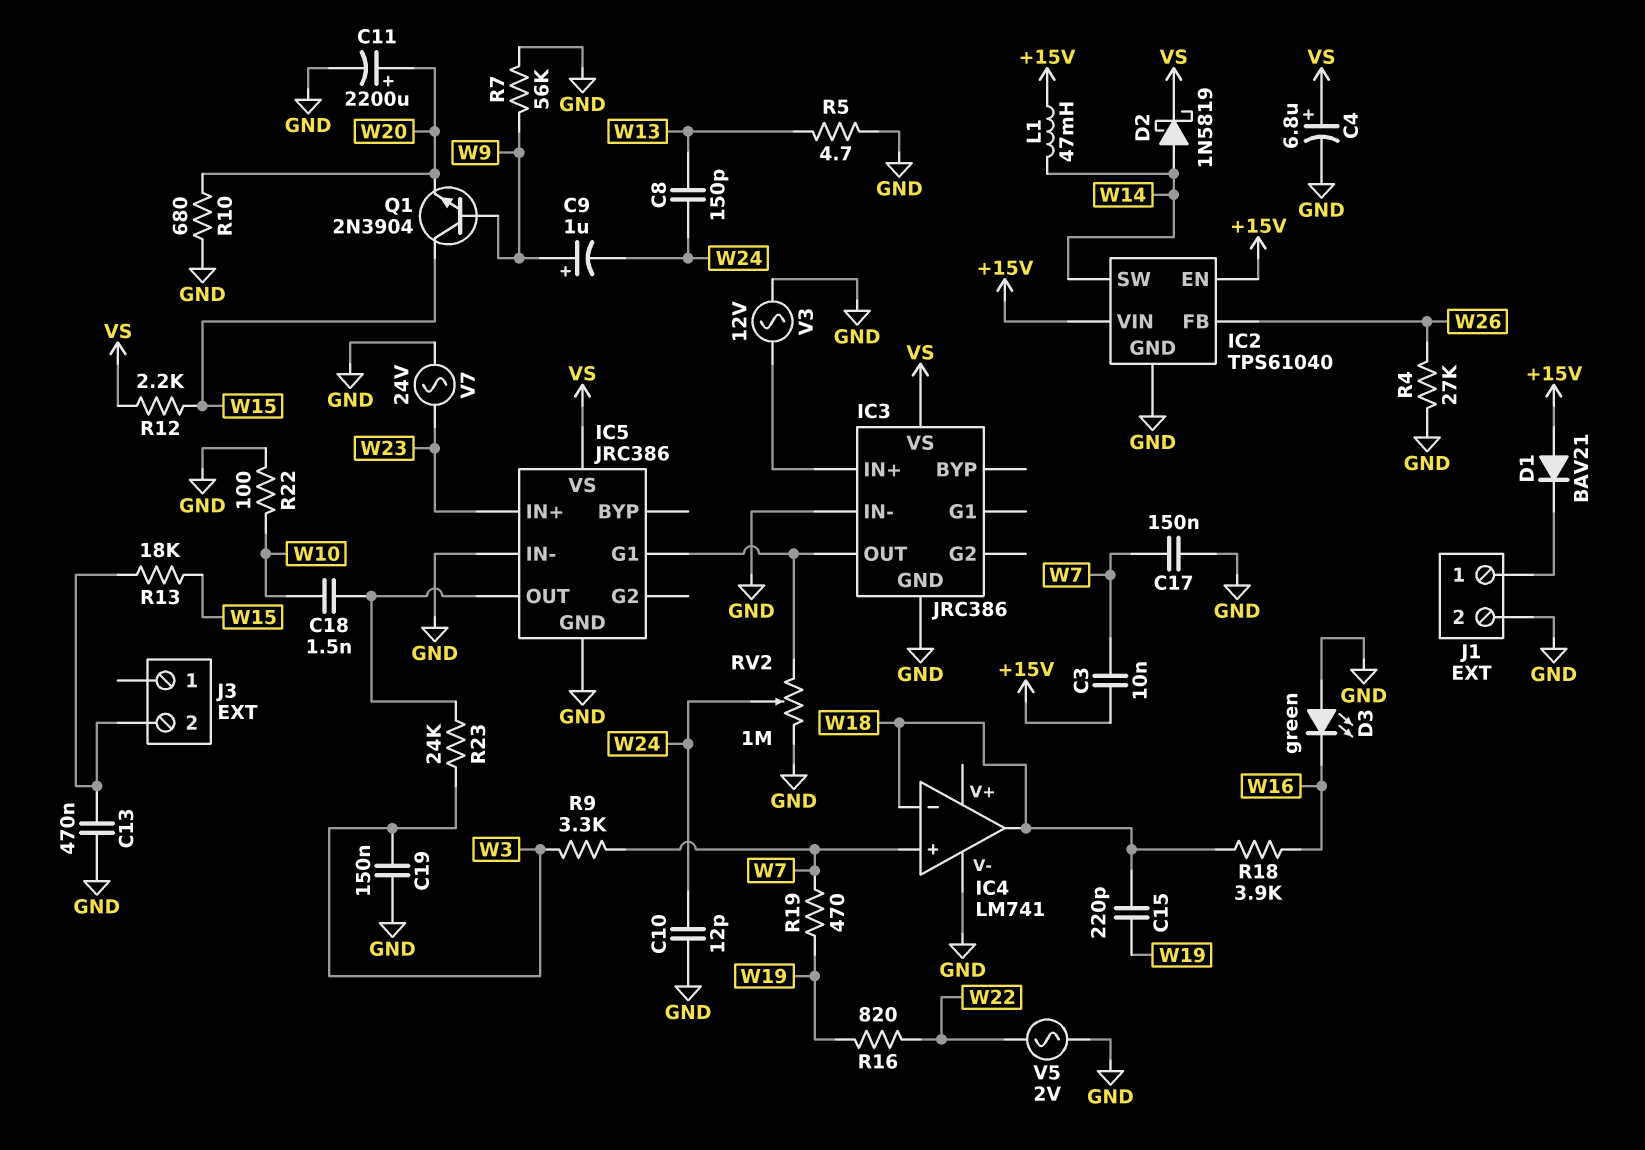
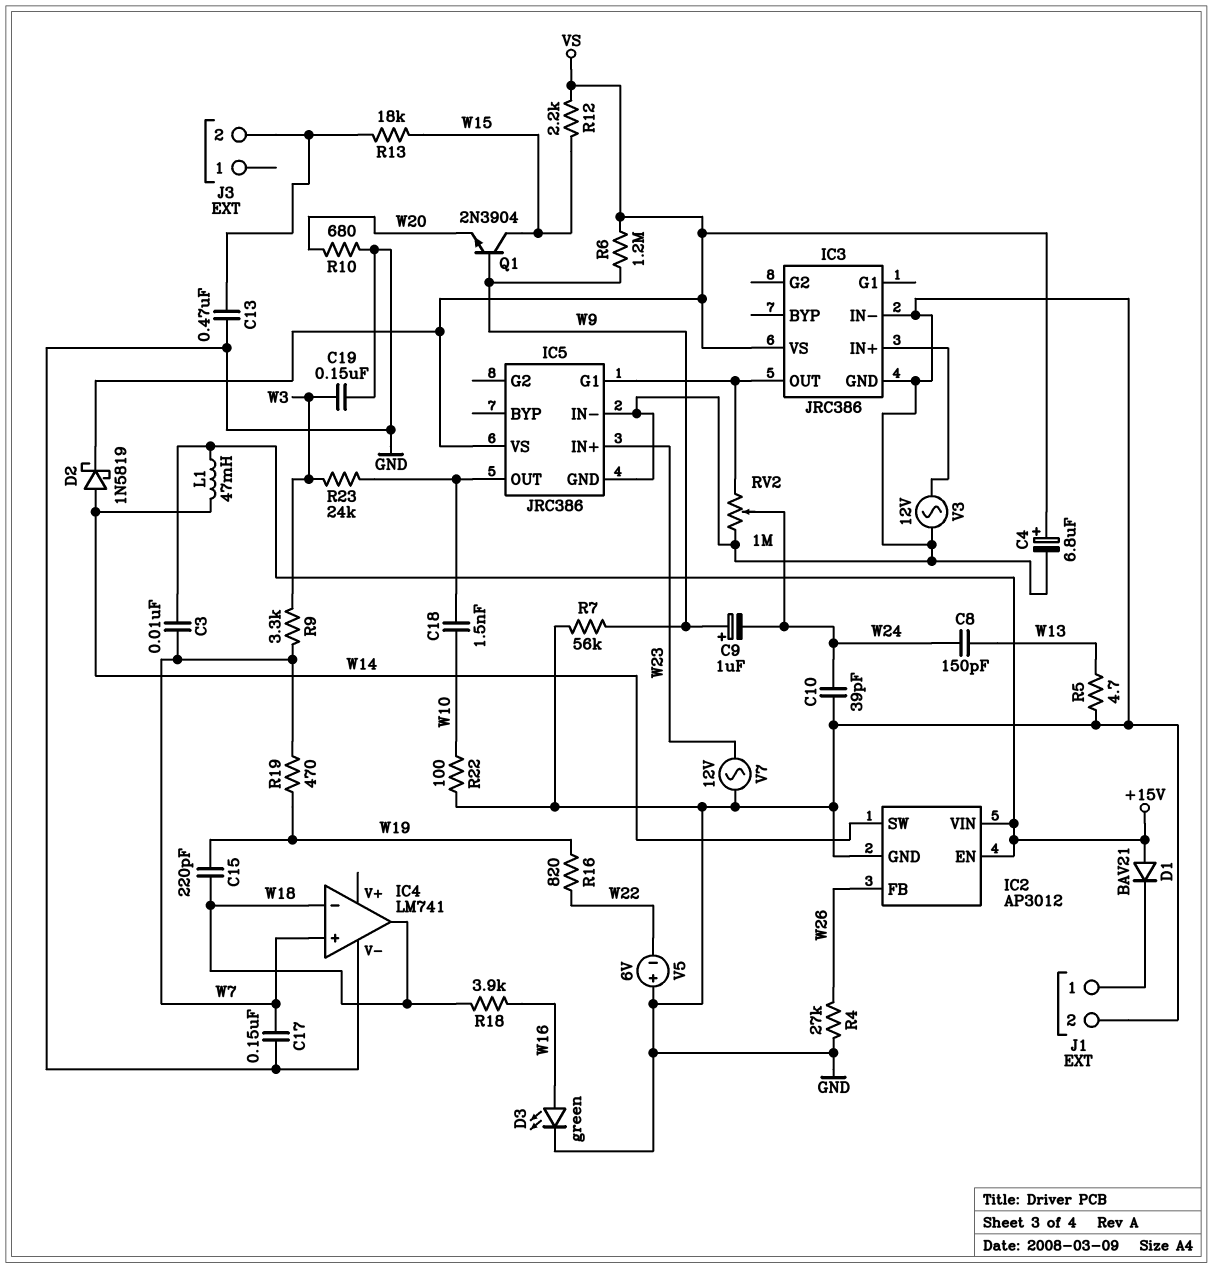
C10: 12pF (GND, W24) -> 39pF (GND, W24)
C11: 2200uF (plus W20, minus GND) -> none
D3: LED green (A GND, K W16) -> LED green (A W16, K GND)
IC2: TPS61040 -> AP3012
R6: none -> 1.2M (VS, W9)
V5: AC 2V (GND, W22) -> 6V (plus GND, minus W22)
V7: AC 24V (GND, W23) -> AC 12V (GND, W23)

